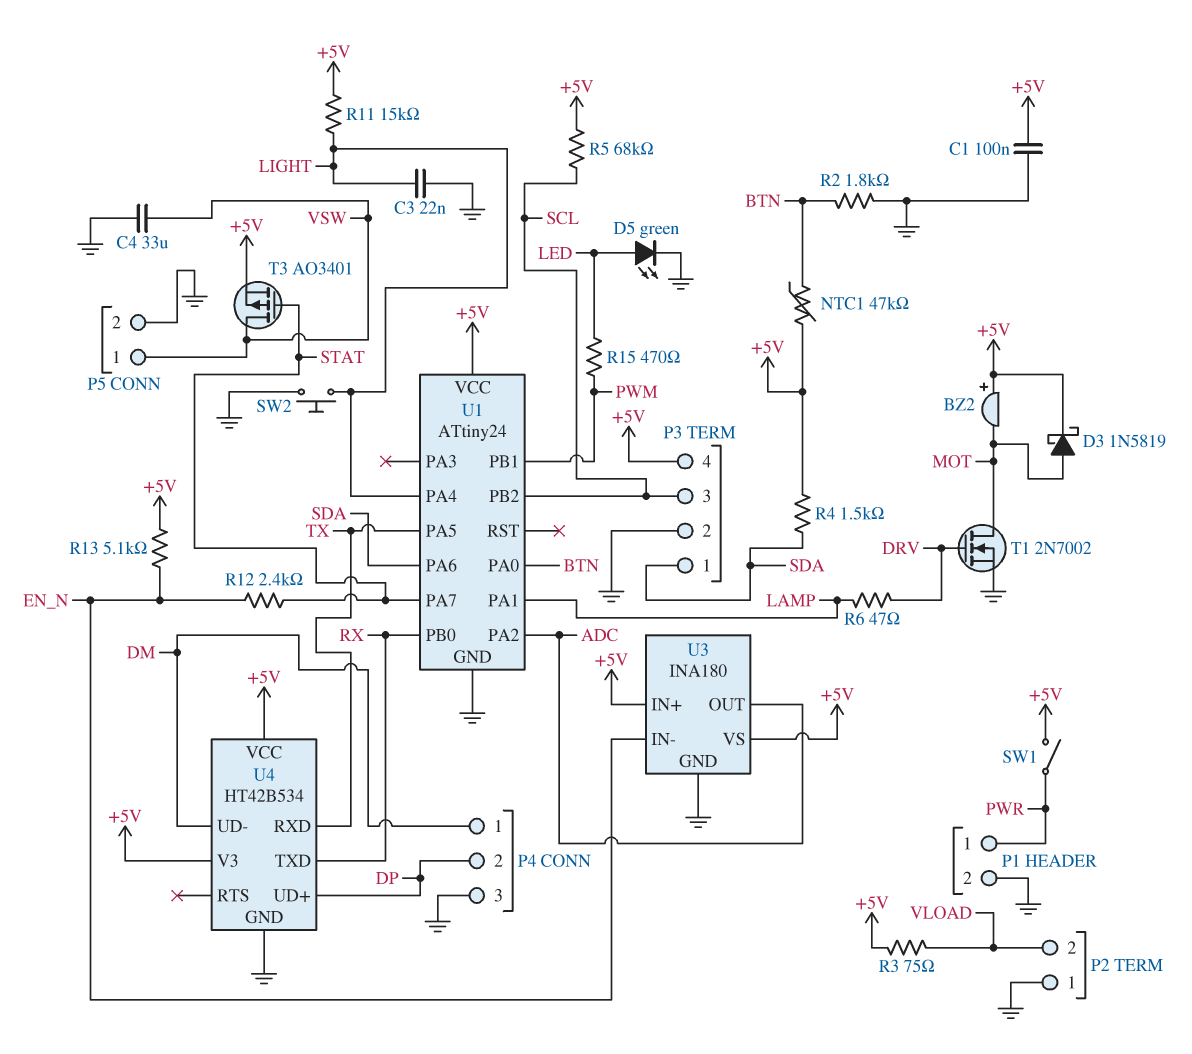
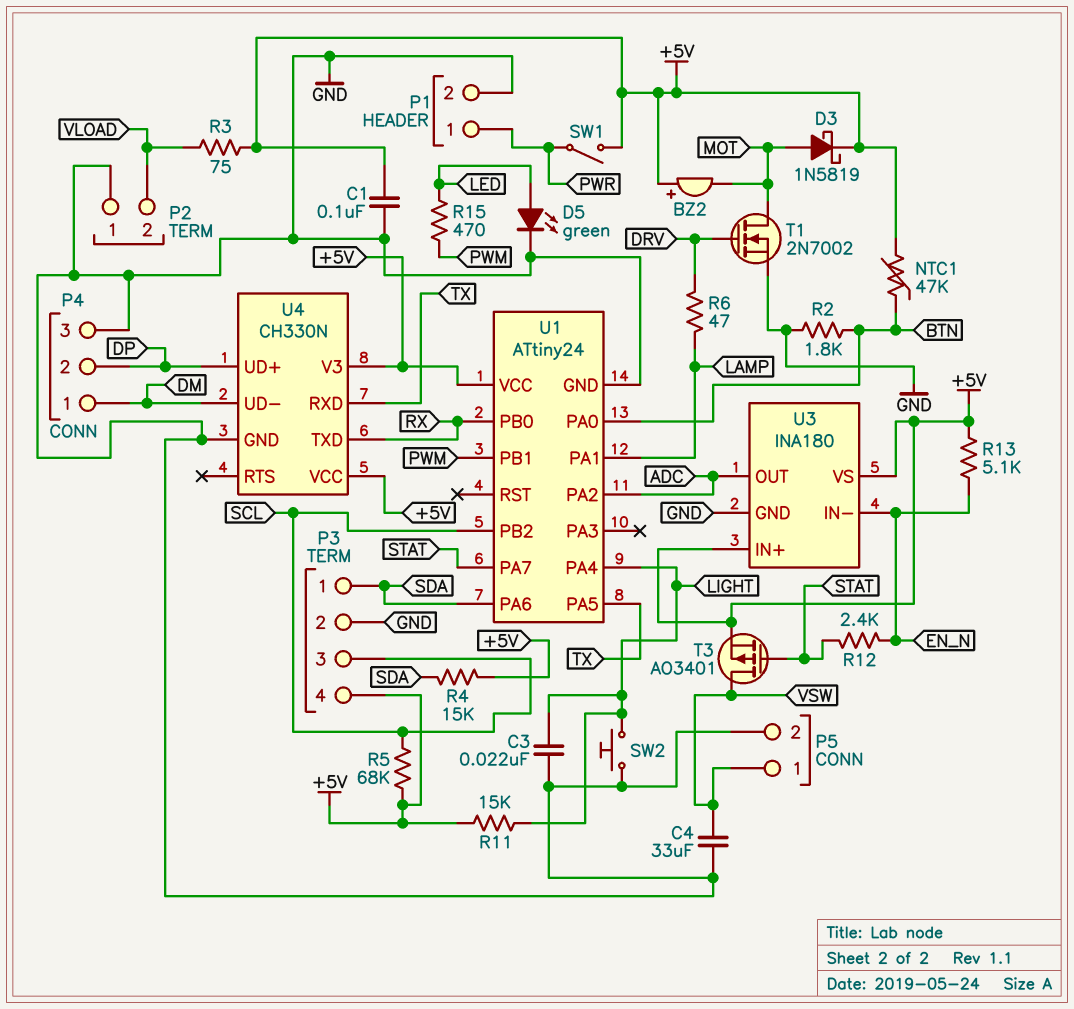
R4: 1.5k (+5V, SDA) -> 15k (+5V, SDA)
U4: HT42B534 -> CH330N

